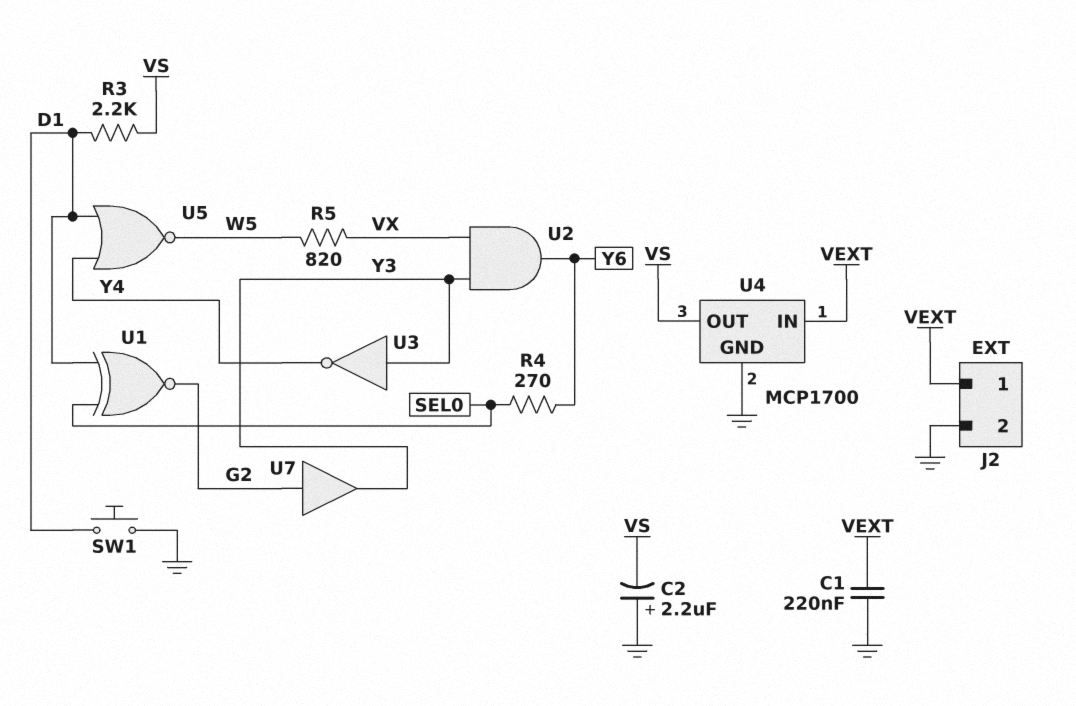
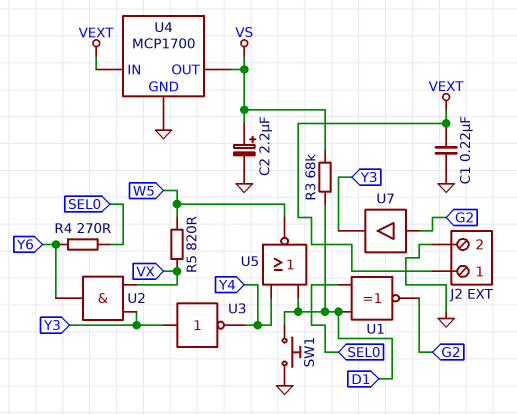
C2: 2.2uF (plus GND, minus VS) -> 2.2uF (plus VS, minus GND)
R3: 2.2k (D1, VS) -> 68k (D1, VS)

